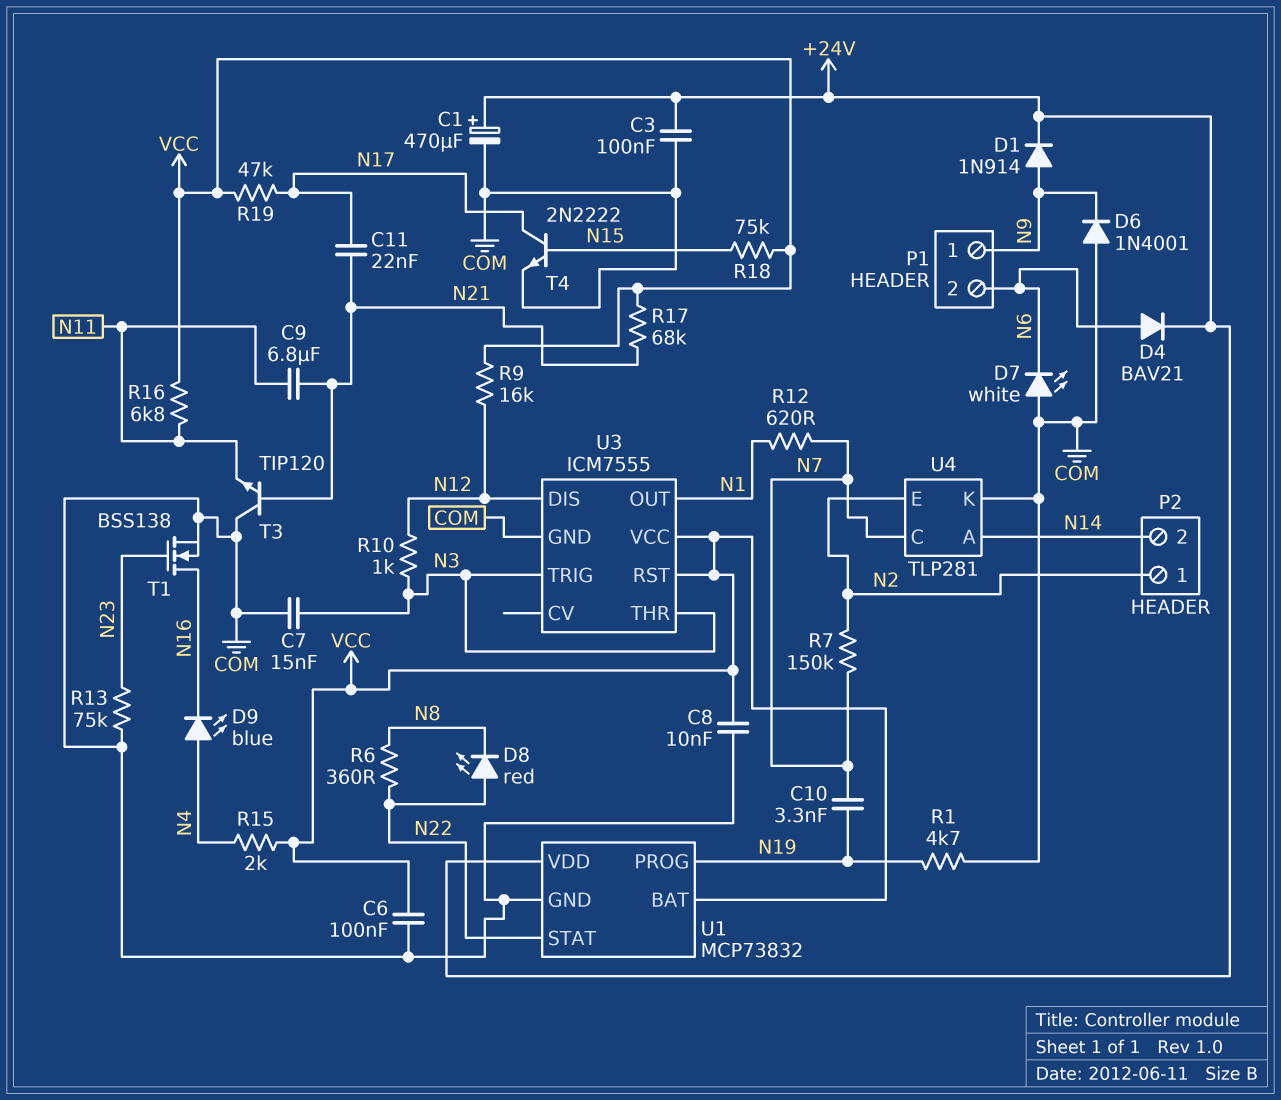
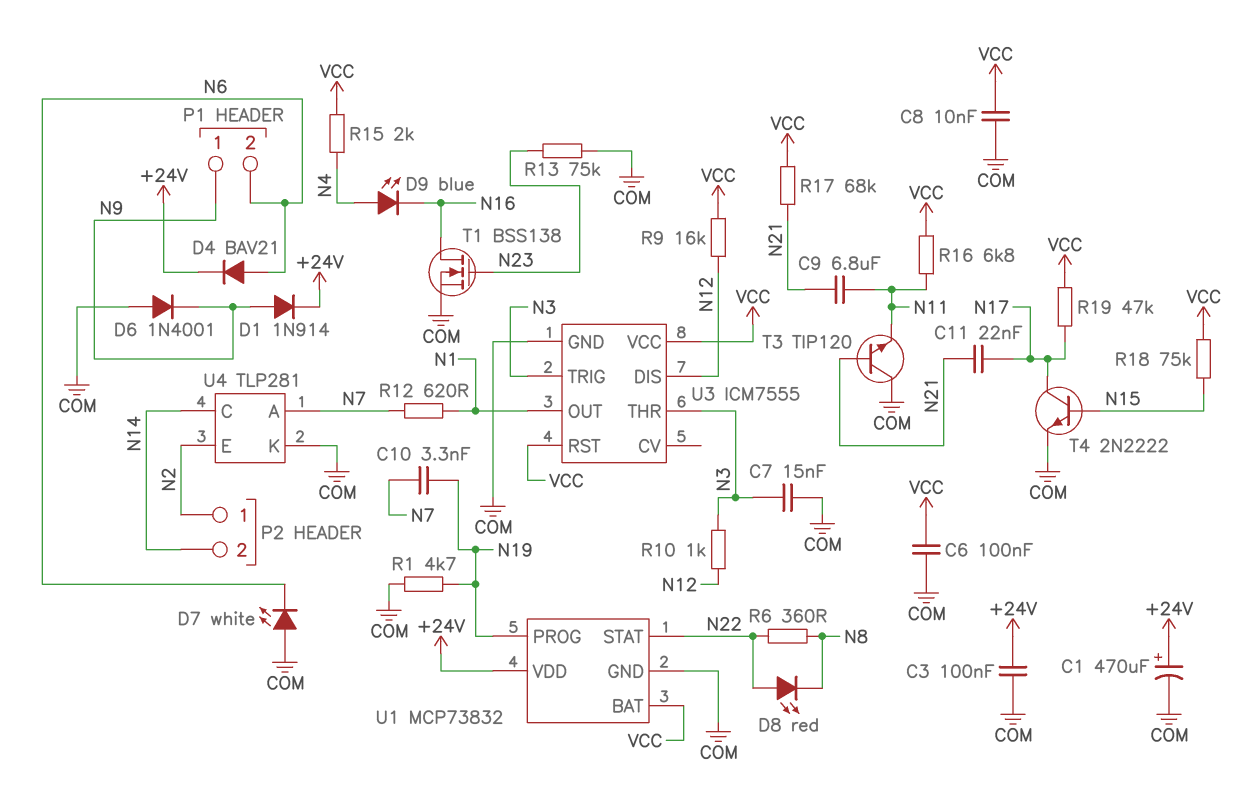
R7: 150k (N2, N7) -> none
U4 pin A: N14 -> N7
U4 pin C: N7 -> N14

